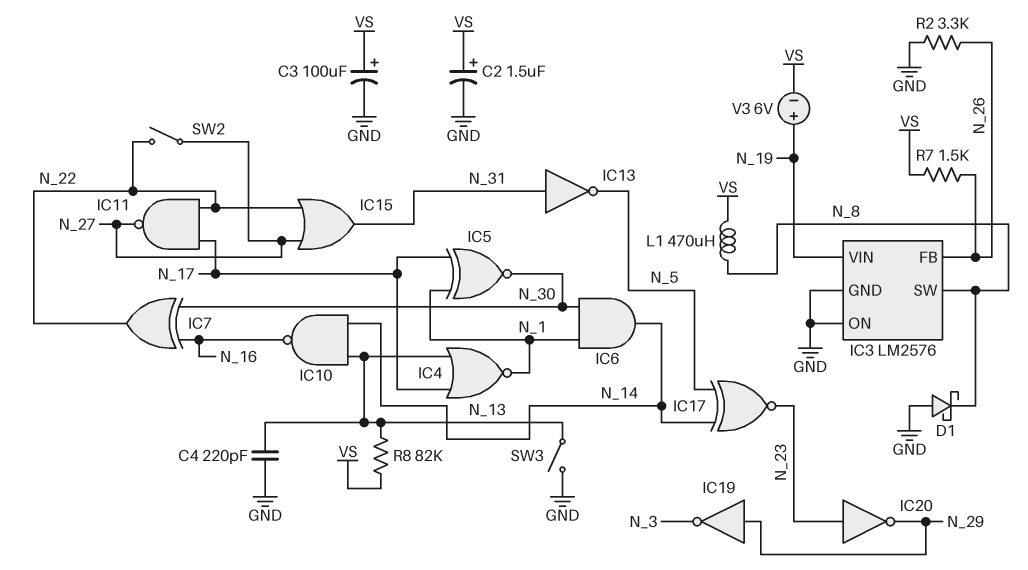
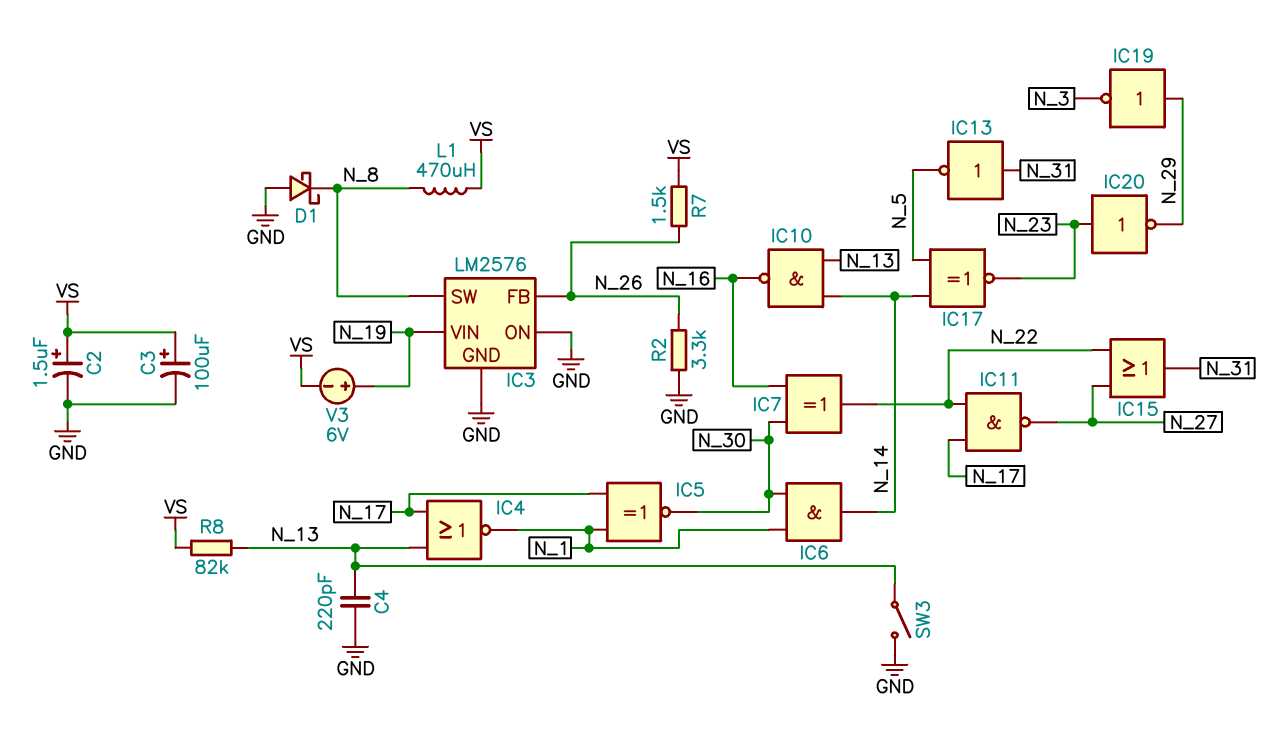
SW2: switch (N_22, N_27) -> none

